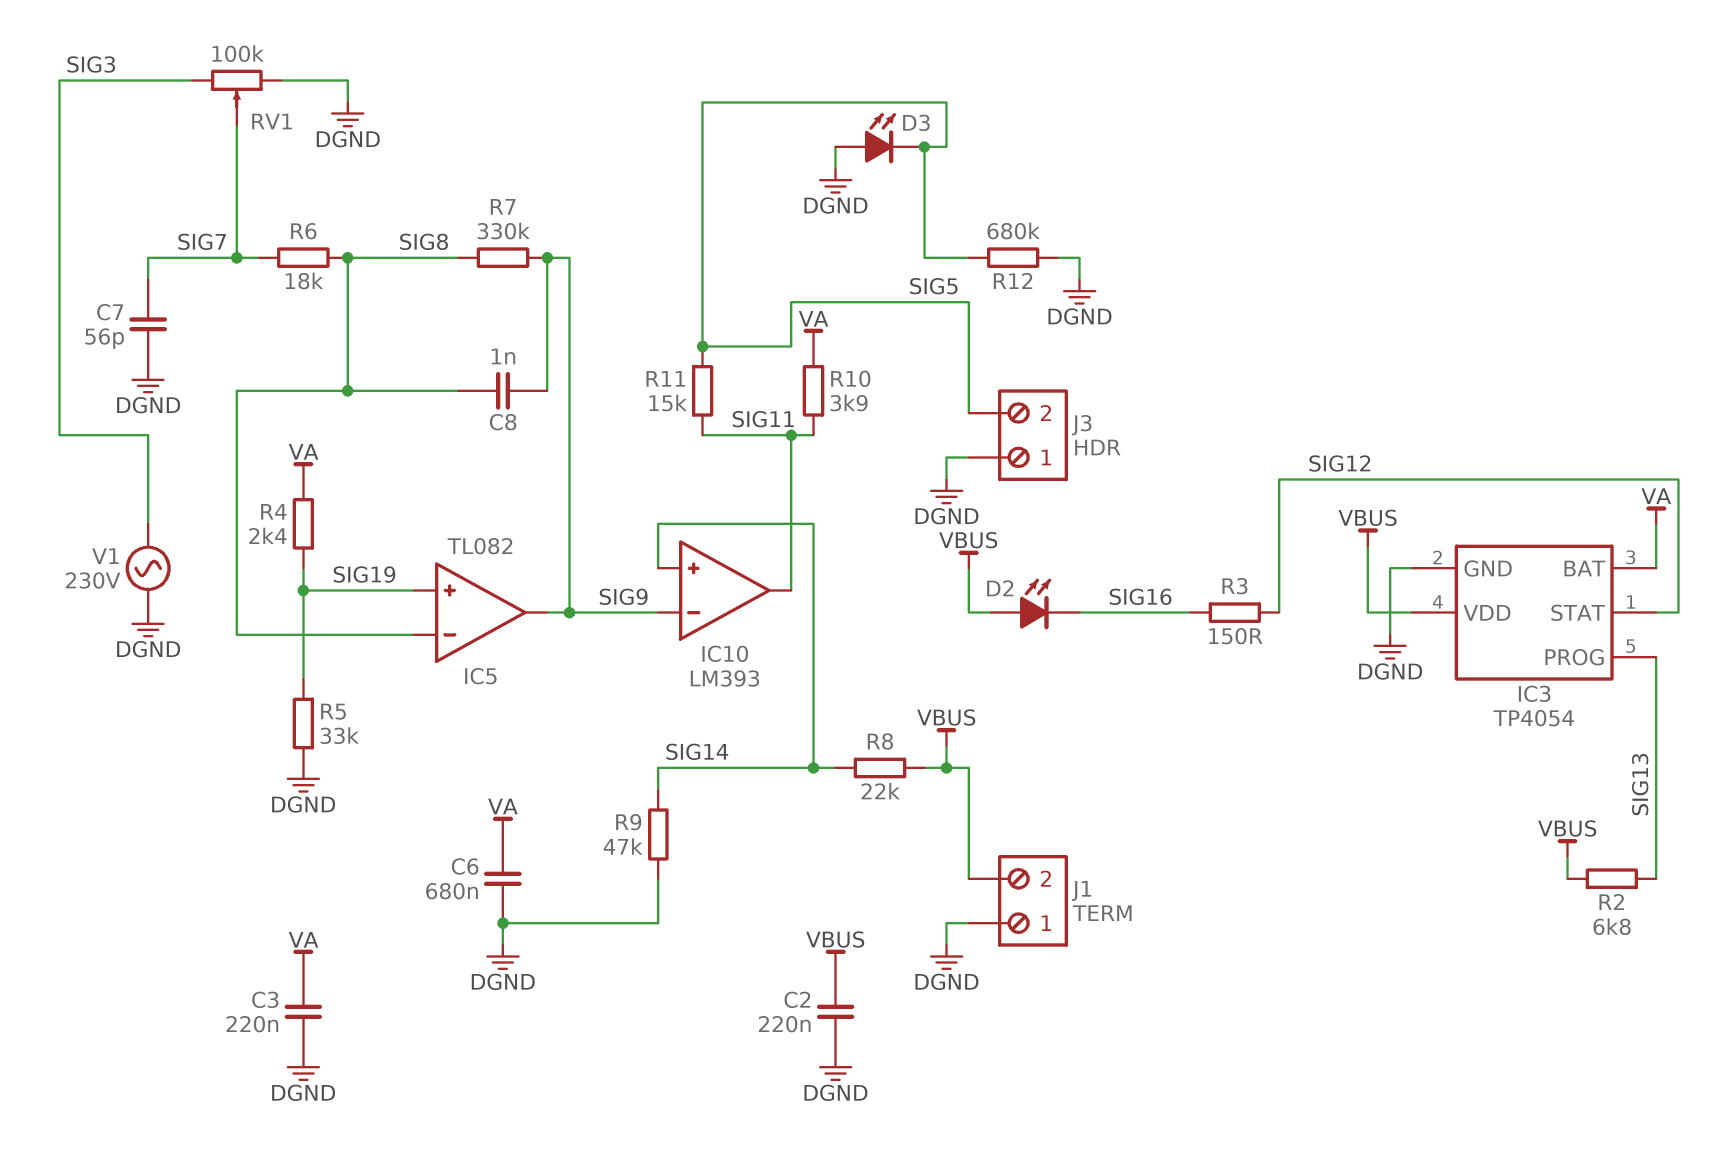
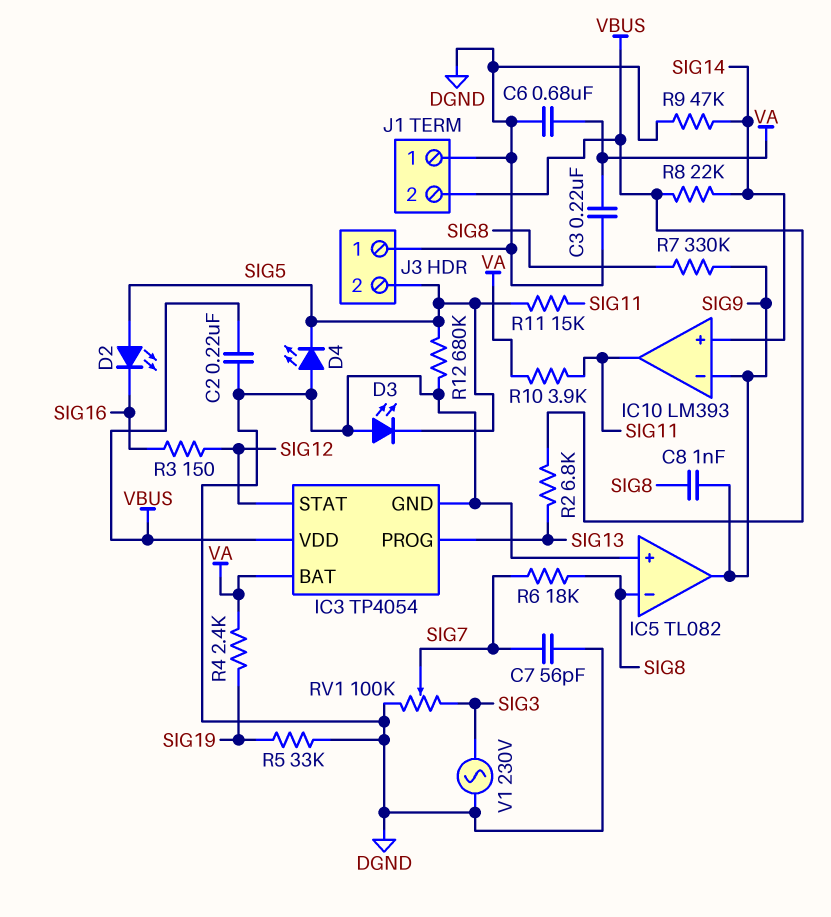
D2: LED (A VBUS, K SIG16) -> LED (A SIG5, K SIG16)
D4: none -> LED (A DGND, K SIG5)
IC5 pin in+: SIG19 -> DGND

